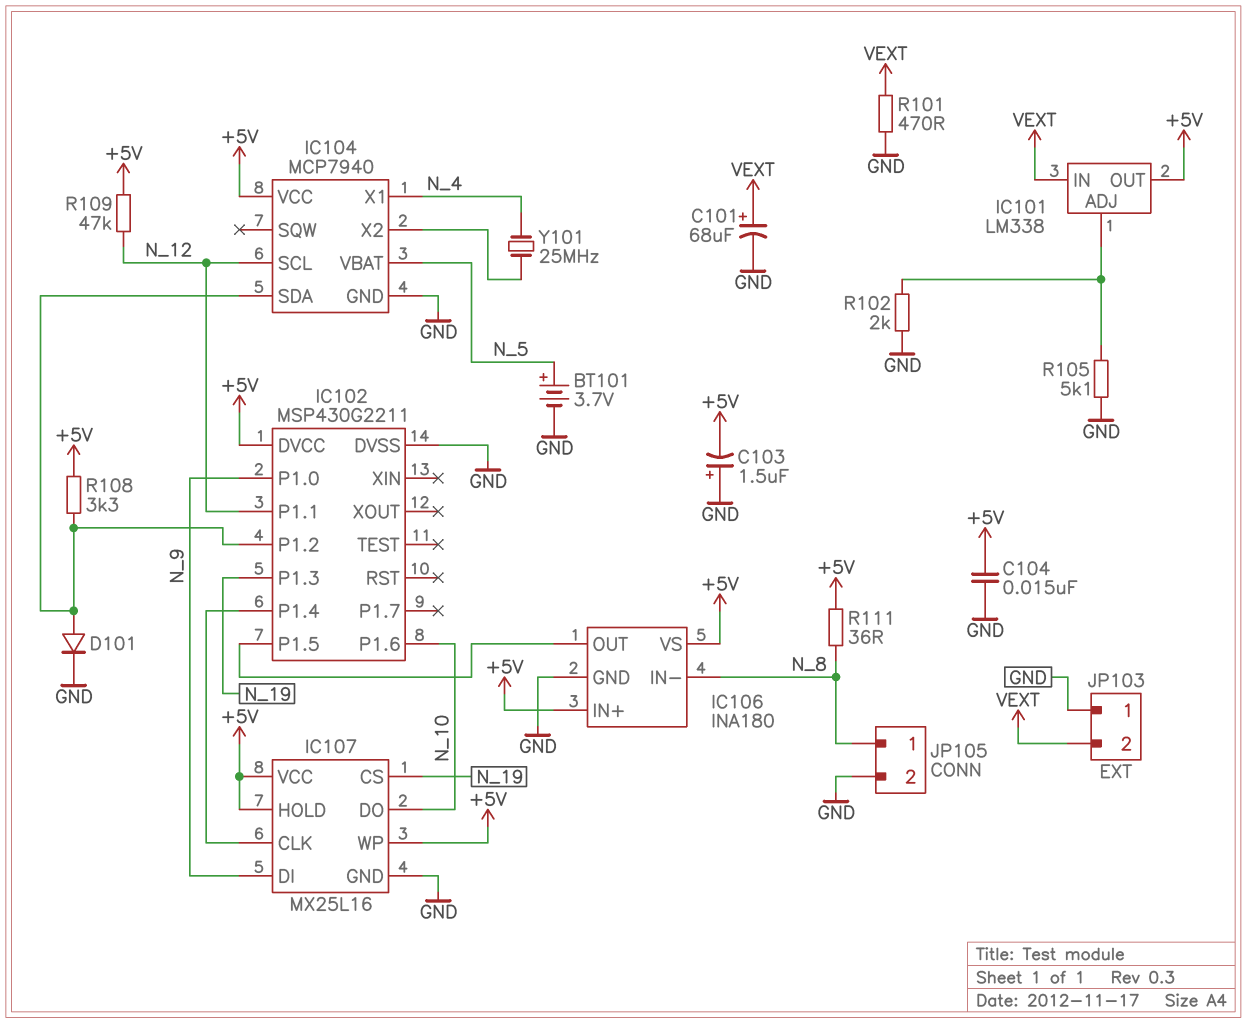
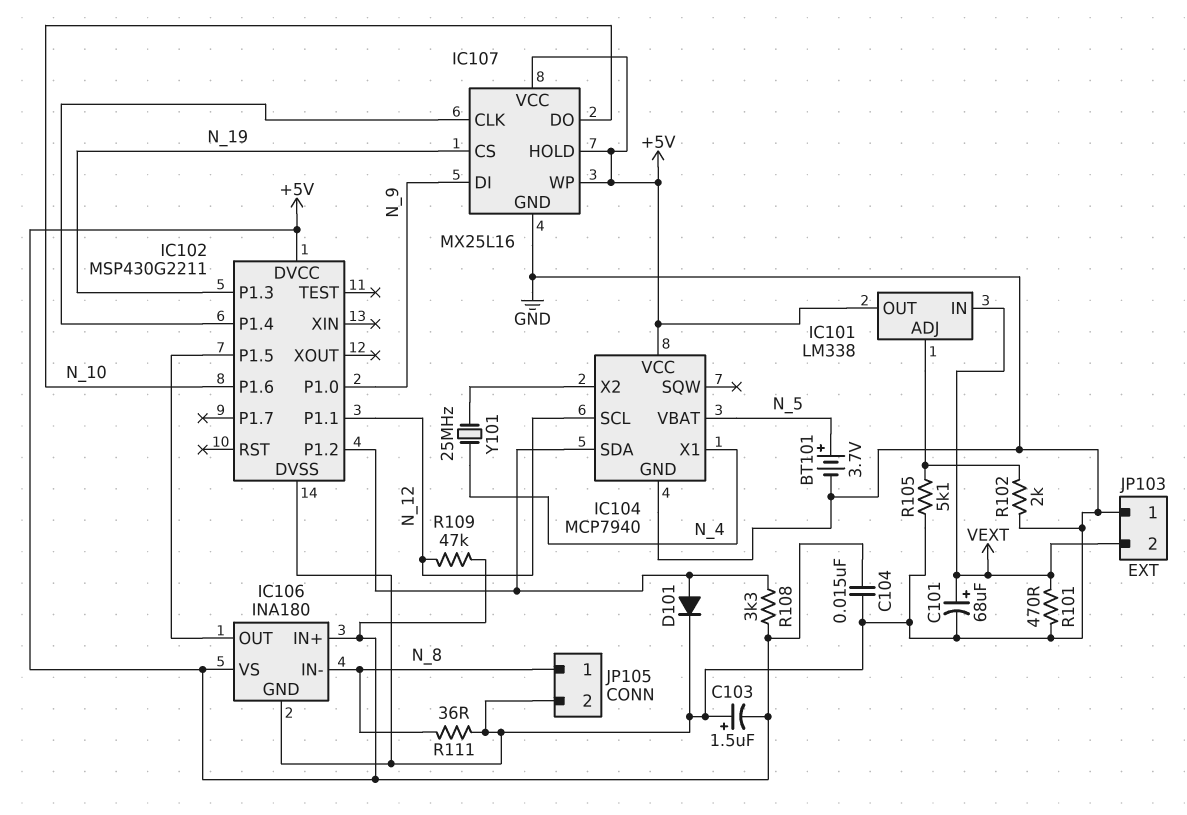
R111: 36 (+5V, N_8) -> 36 (GND, N_8)

